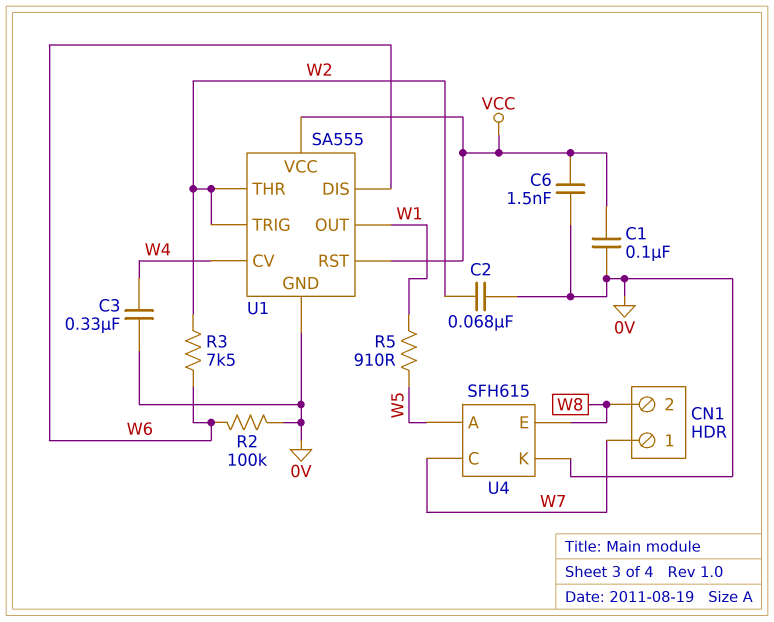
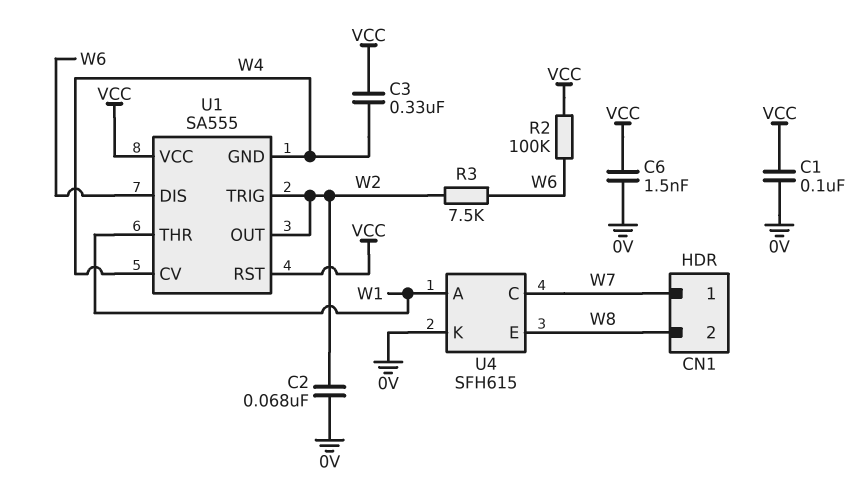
C3: 330nF (0V, W4) -> 330nF (VCC, W4)
R2: 100k (0V, W6) -> 100k (VCC, W6)
R5: 910 (W1, W5) -> none
U1 pin GND: 0V -> W4
U1 pin OUT: W1 -> W2
U1 pin THR: W2 -> W1
U4 pin A: W5 -> W1

